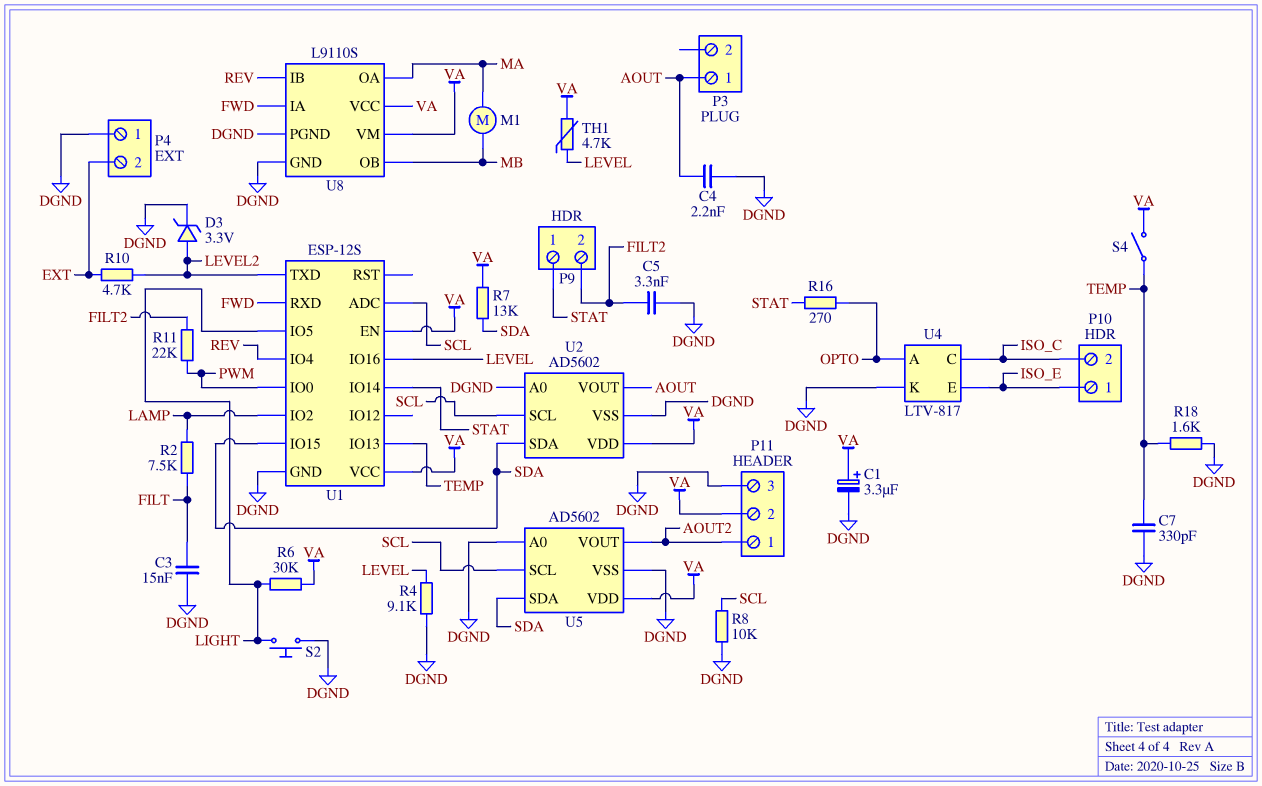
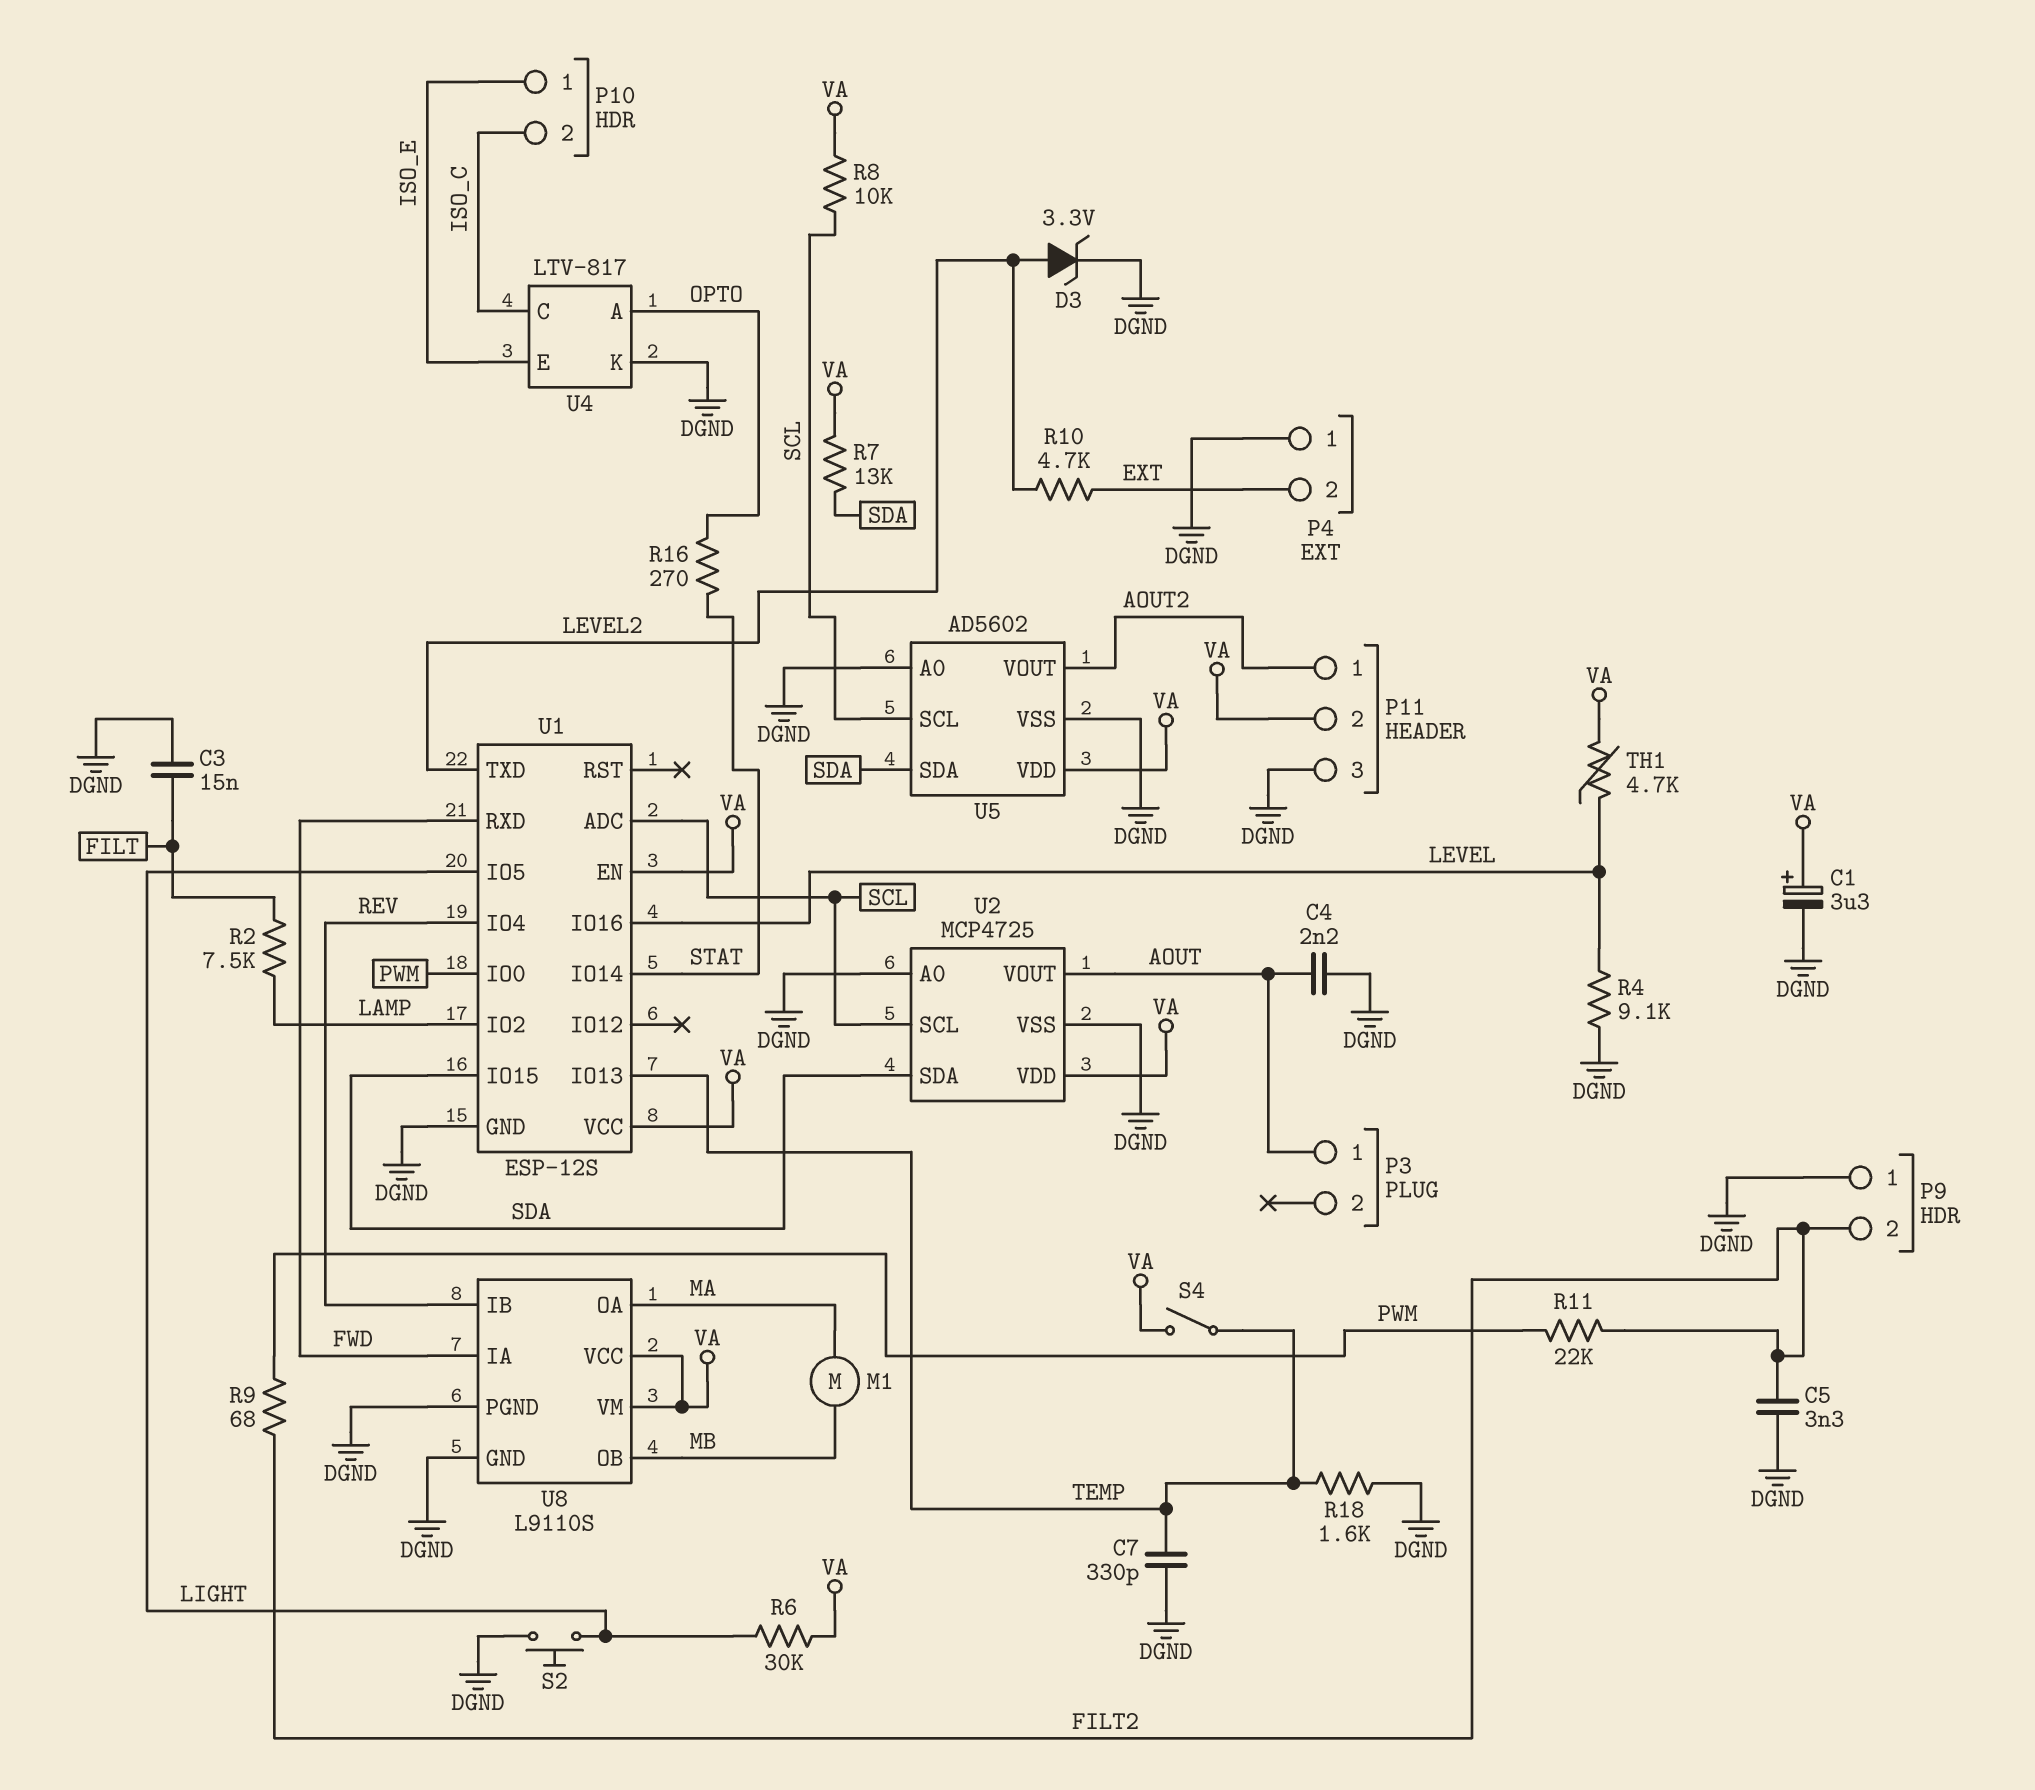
P9 pin 1: STAT -> DGND
R8: 10k (DGND, SCL) -> 10k (SCL, VA)
R9: none -> 68 (FILT2, PWM)
U2: AD5602 -> MCP4725

